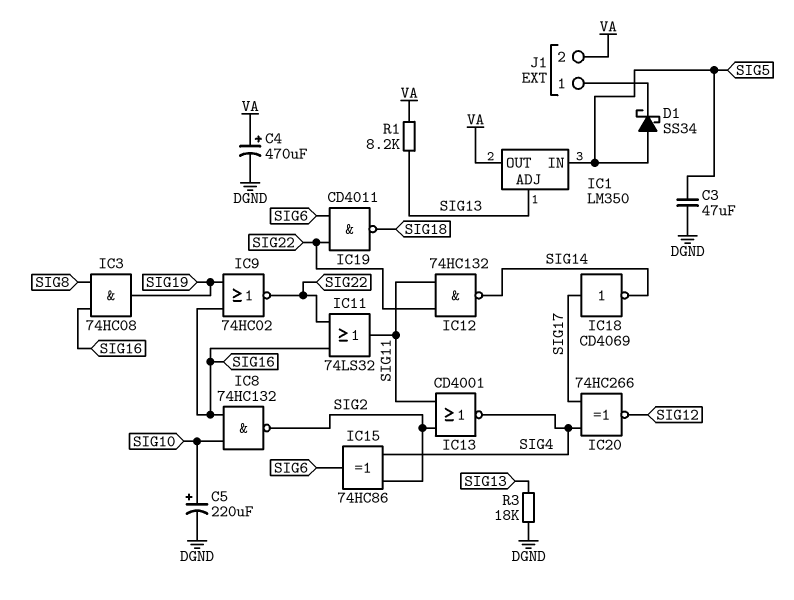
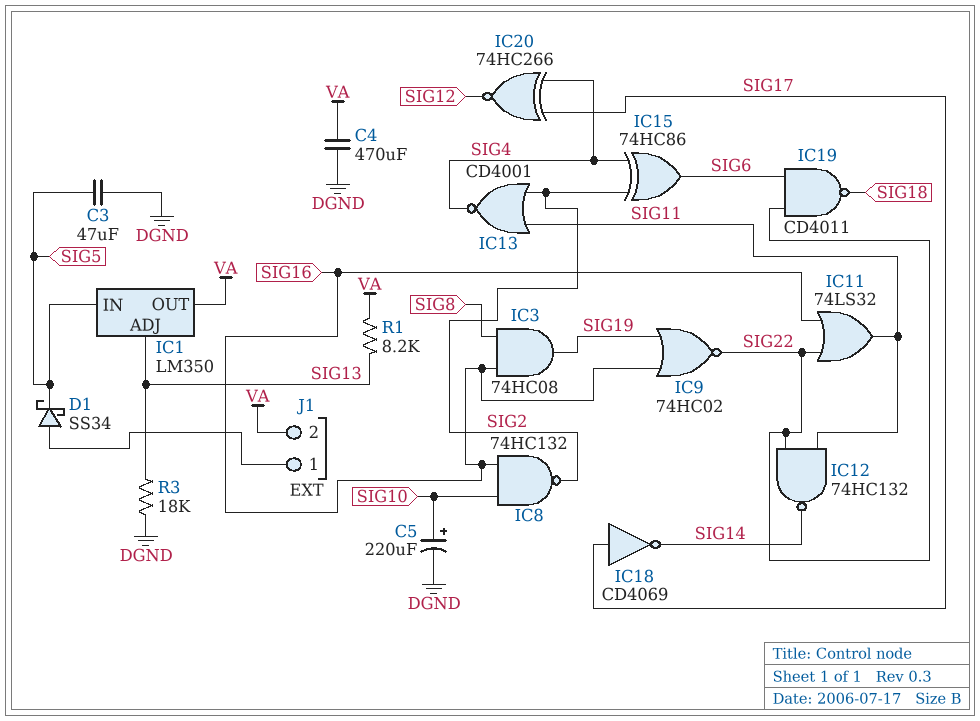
C4: 470uF (plus VA, minus DGND) -> 470uF (DGND, VA)
D1: schottky SS34 (A SIG5, K J1/1) -> schottky SS34 (A J1/1, K SIG5)

